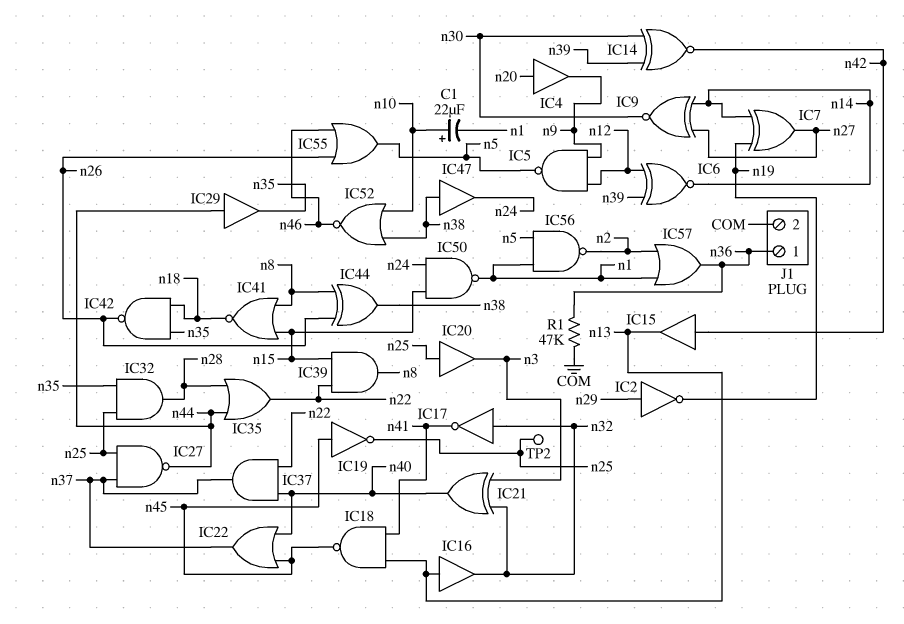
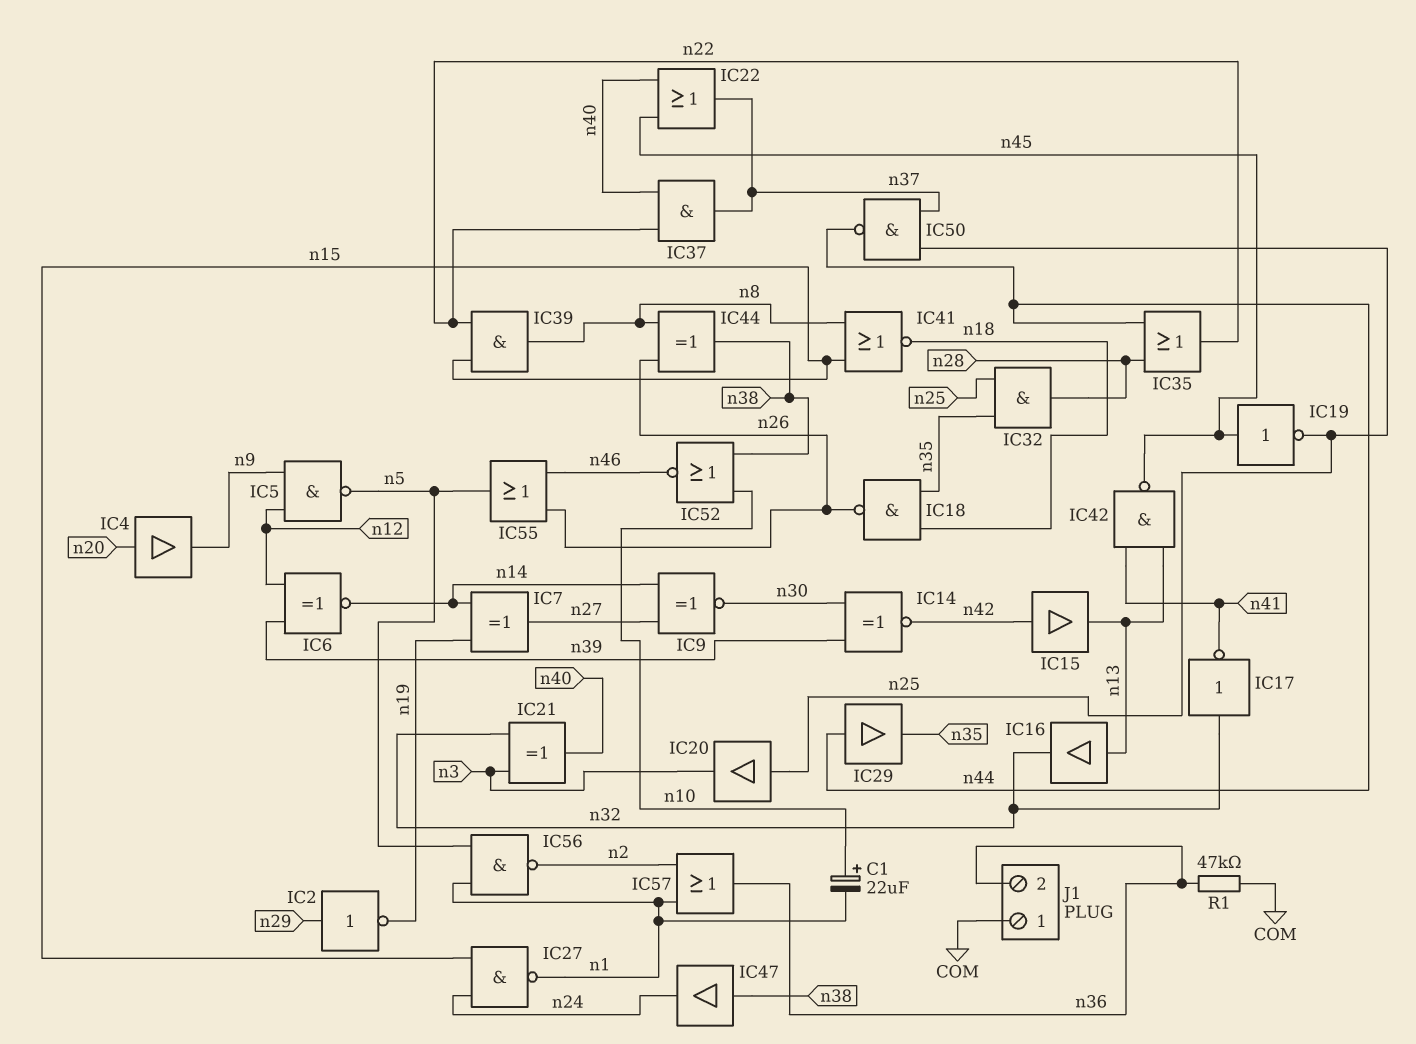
IC18: NAND (in n13, in n41, out n45) -> NAND (in n18, in n35, out n26)
IC27: NAND (in n25, in n37, out n44) -> NAND (in n15, in n24, out n1)
IC42: NAND (in n18, in n35, out n26) -> NAND (in n13, in n41, out n45)
IC50: NAND (in n15, in n24, out n1) -> NAND (in n25, in n37, out n44)
J1 pin 1: n36 -> COM
J1 pin 2: COM -> n36
TP2: test point (n25) -> none

